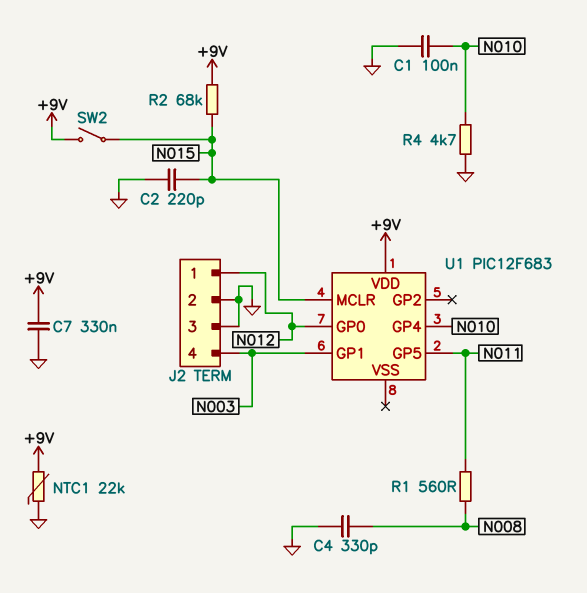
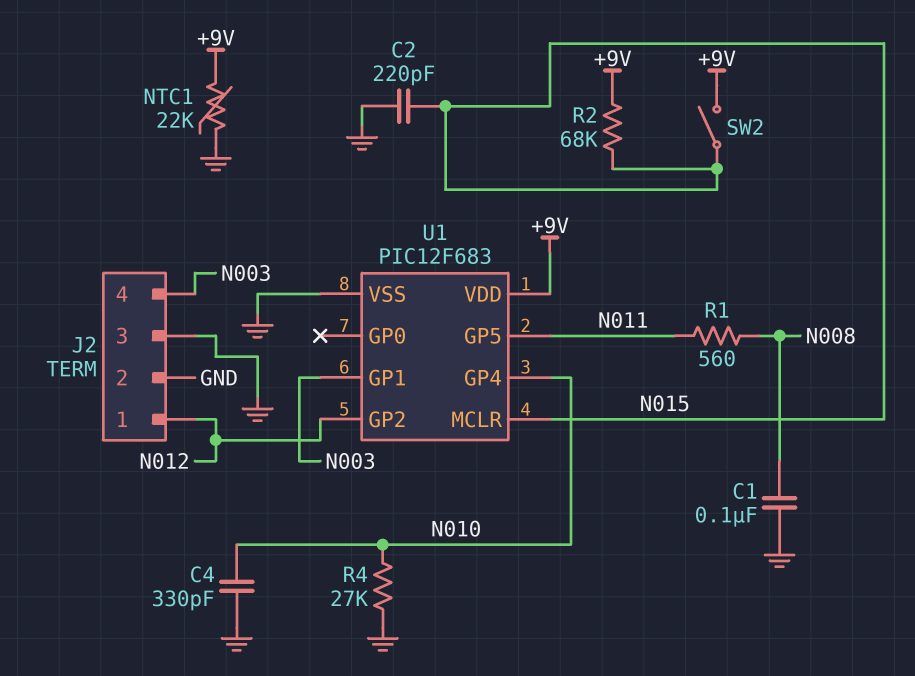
C1: 100nF (GND, N010) -> 100nF (GND, N008)
C4: 330pF (GND, N008) -> 330pF (GND, N010)
C7: 330nF (+9V, GND) -> none
R4: 4.7k (GND, N010) -> 27k (GND, N010)
U1 pin GP0: N012 -> none
U1 pin GP2: none -> N012
U1 pin VSS: none -> GND

